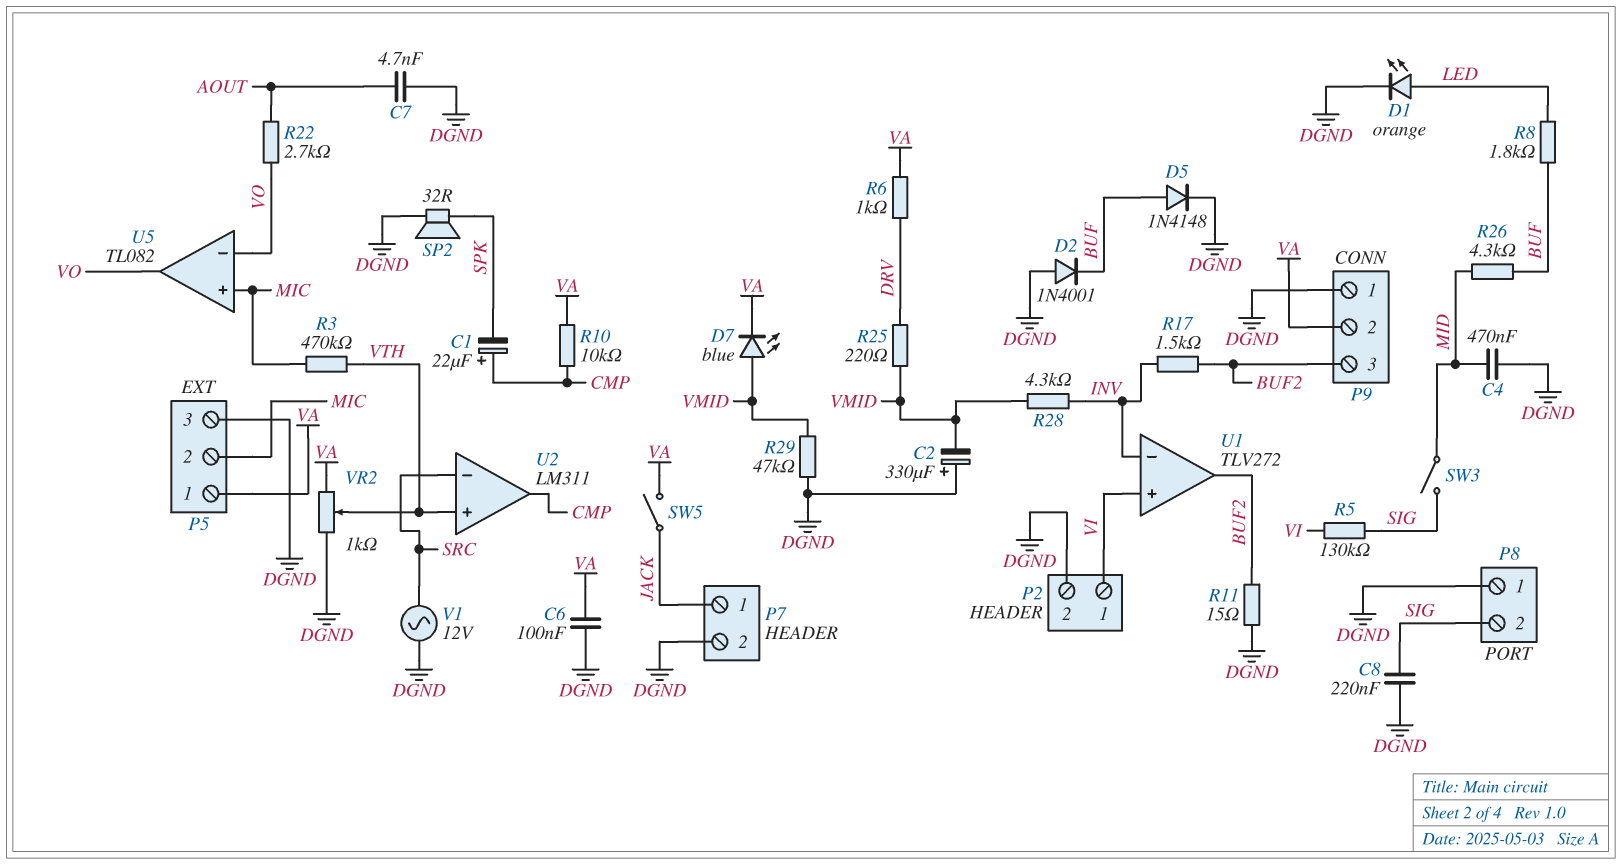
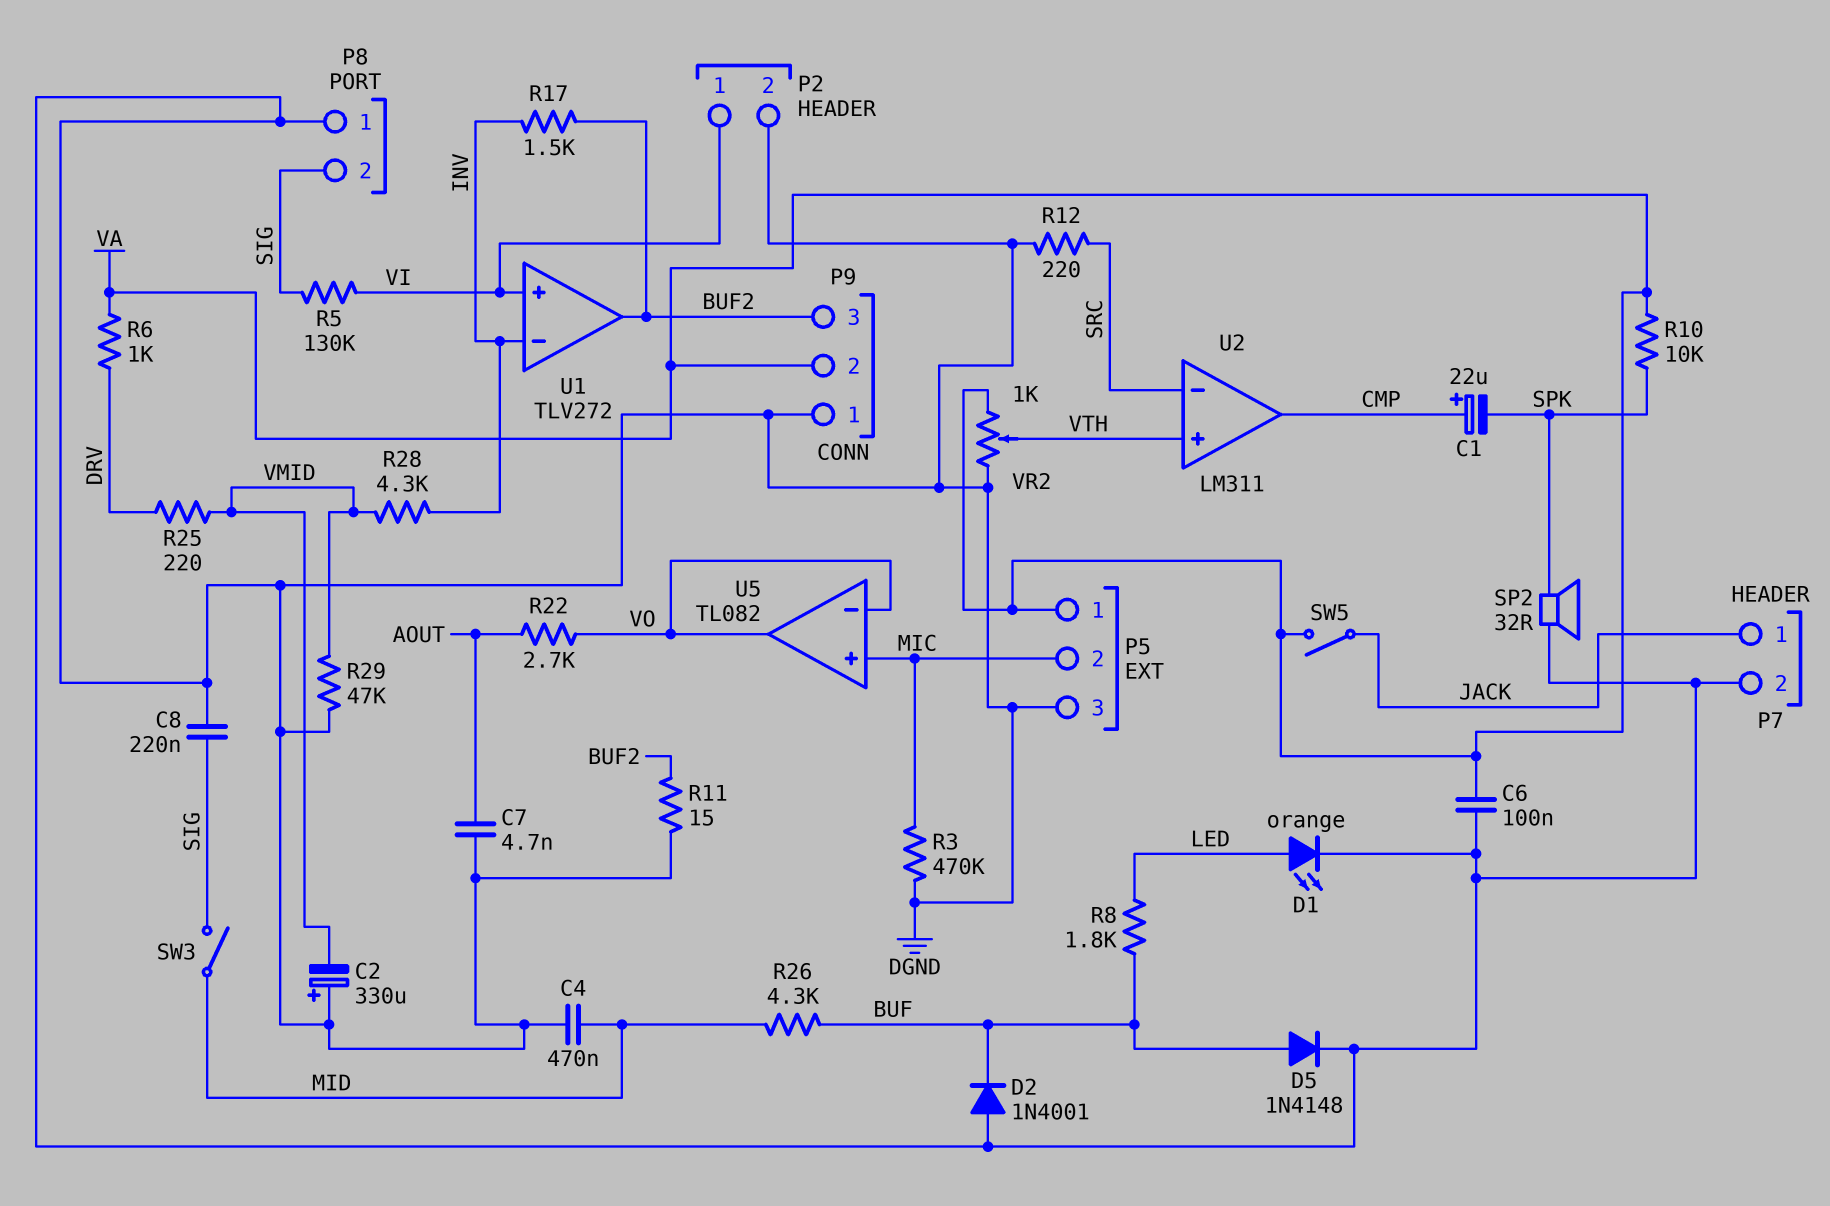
D7: LED blue (A VMID, K VA) -> none
R3: 470k (MIC, VTH) -> 470k (DGND, MIC)
R10: 10k (CMP, VA) -> 10k (SPK, VA)
R12: none -> 220 (DGND, SRC)
V1: AC 12V (DGND, SRC) -> none

